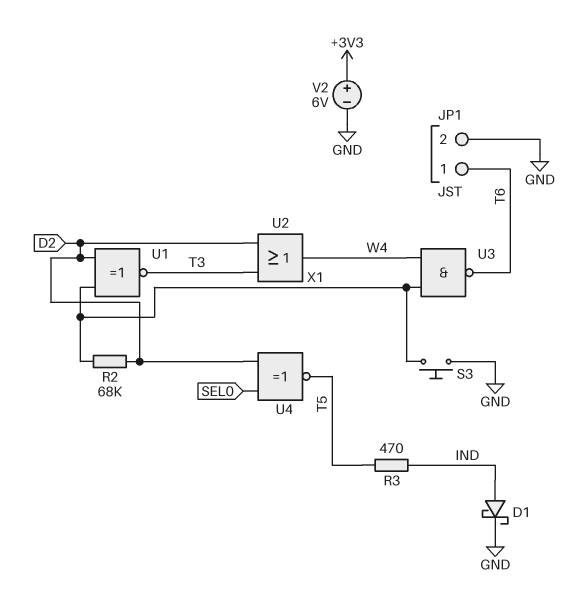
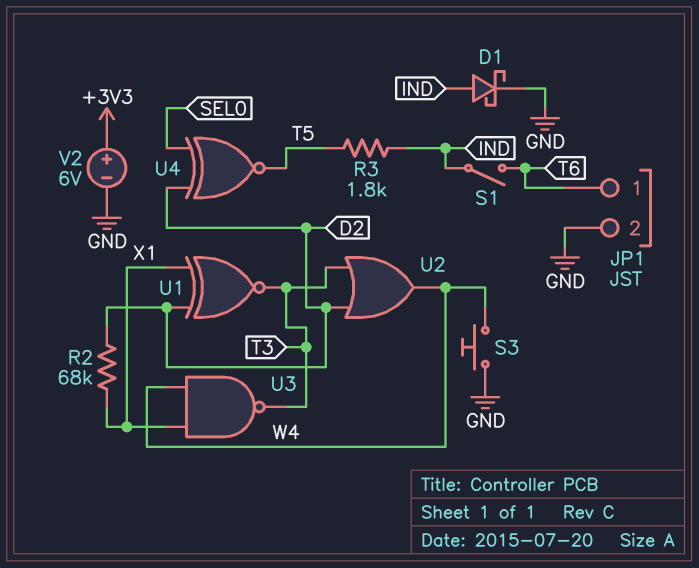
R3: 470 (IND, T5) -> 1.8k (IND, T5)
S1: none -> switch (IND, T6)
S3: button (GND, X1) -> button (GND, W4)
U3: NAND (in W4, in X1, out T6) -> NAND (in W4, in X1, out T3)

